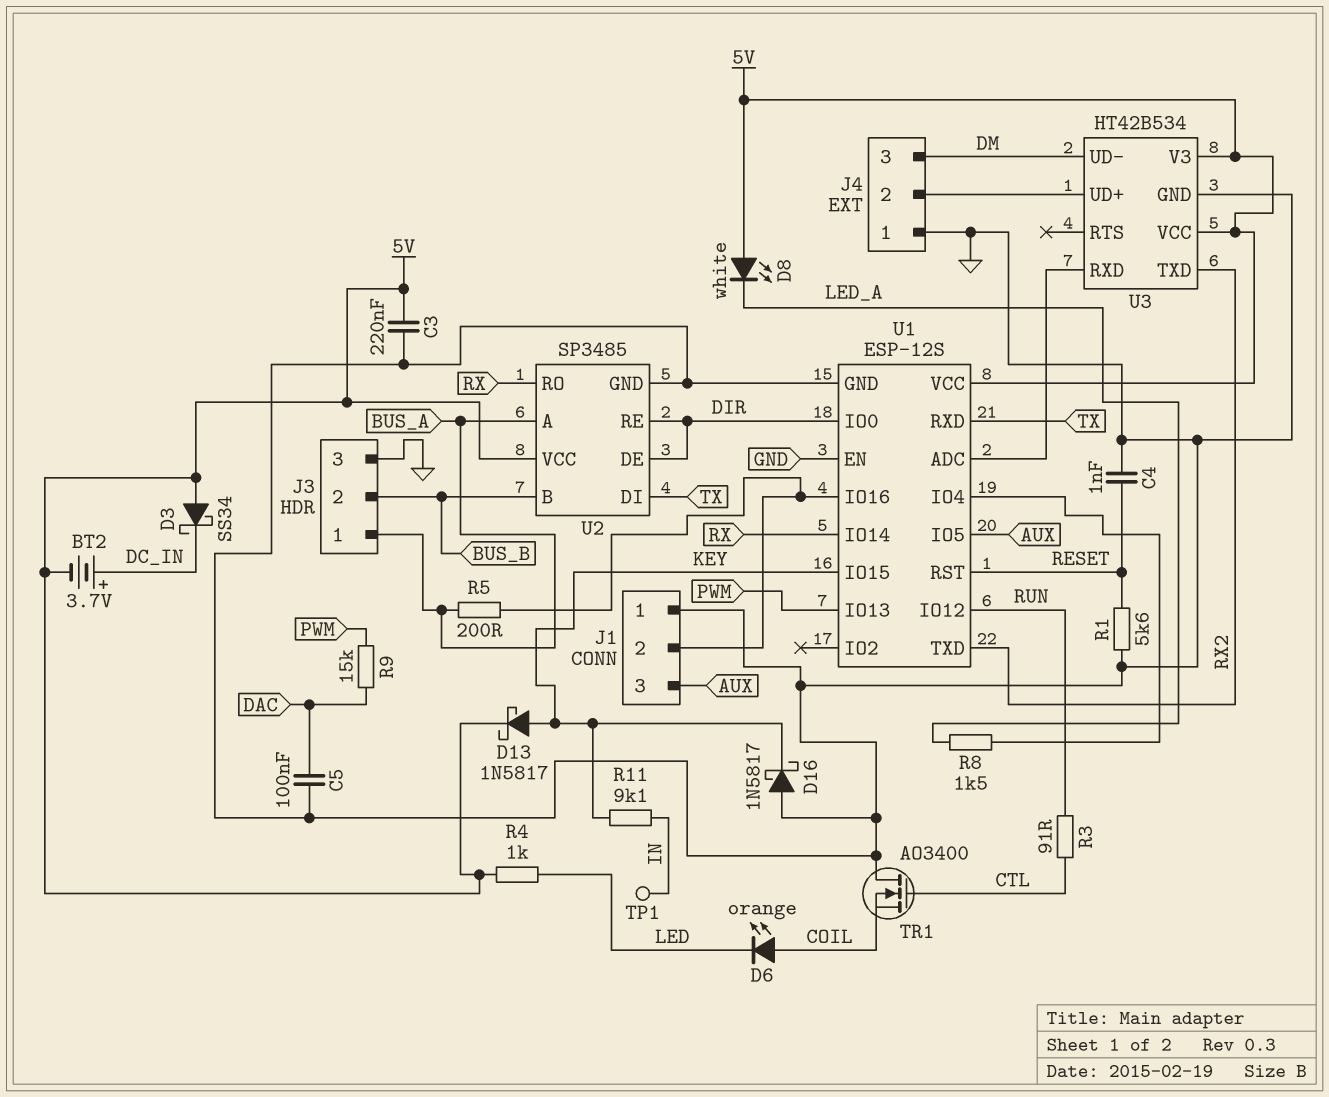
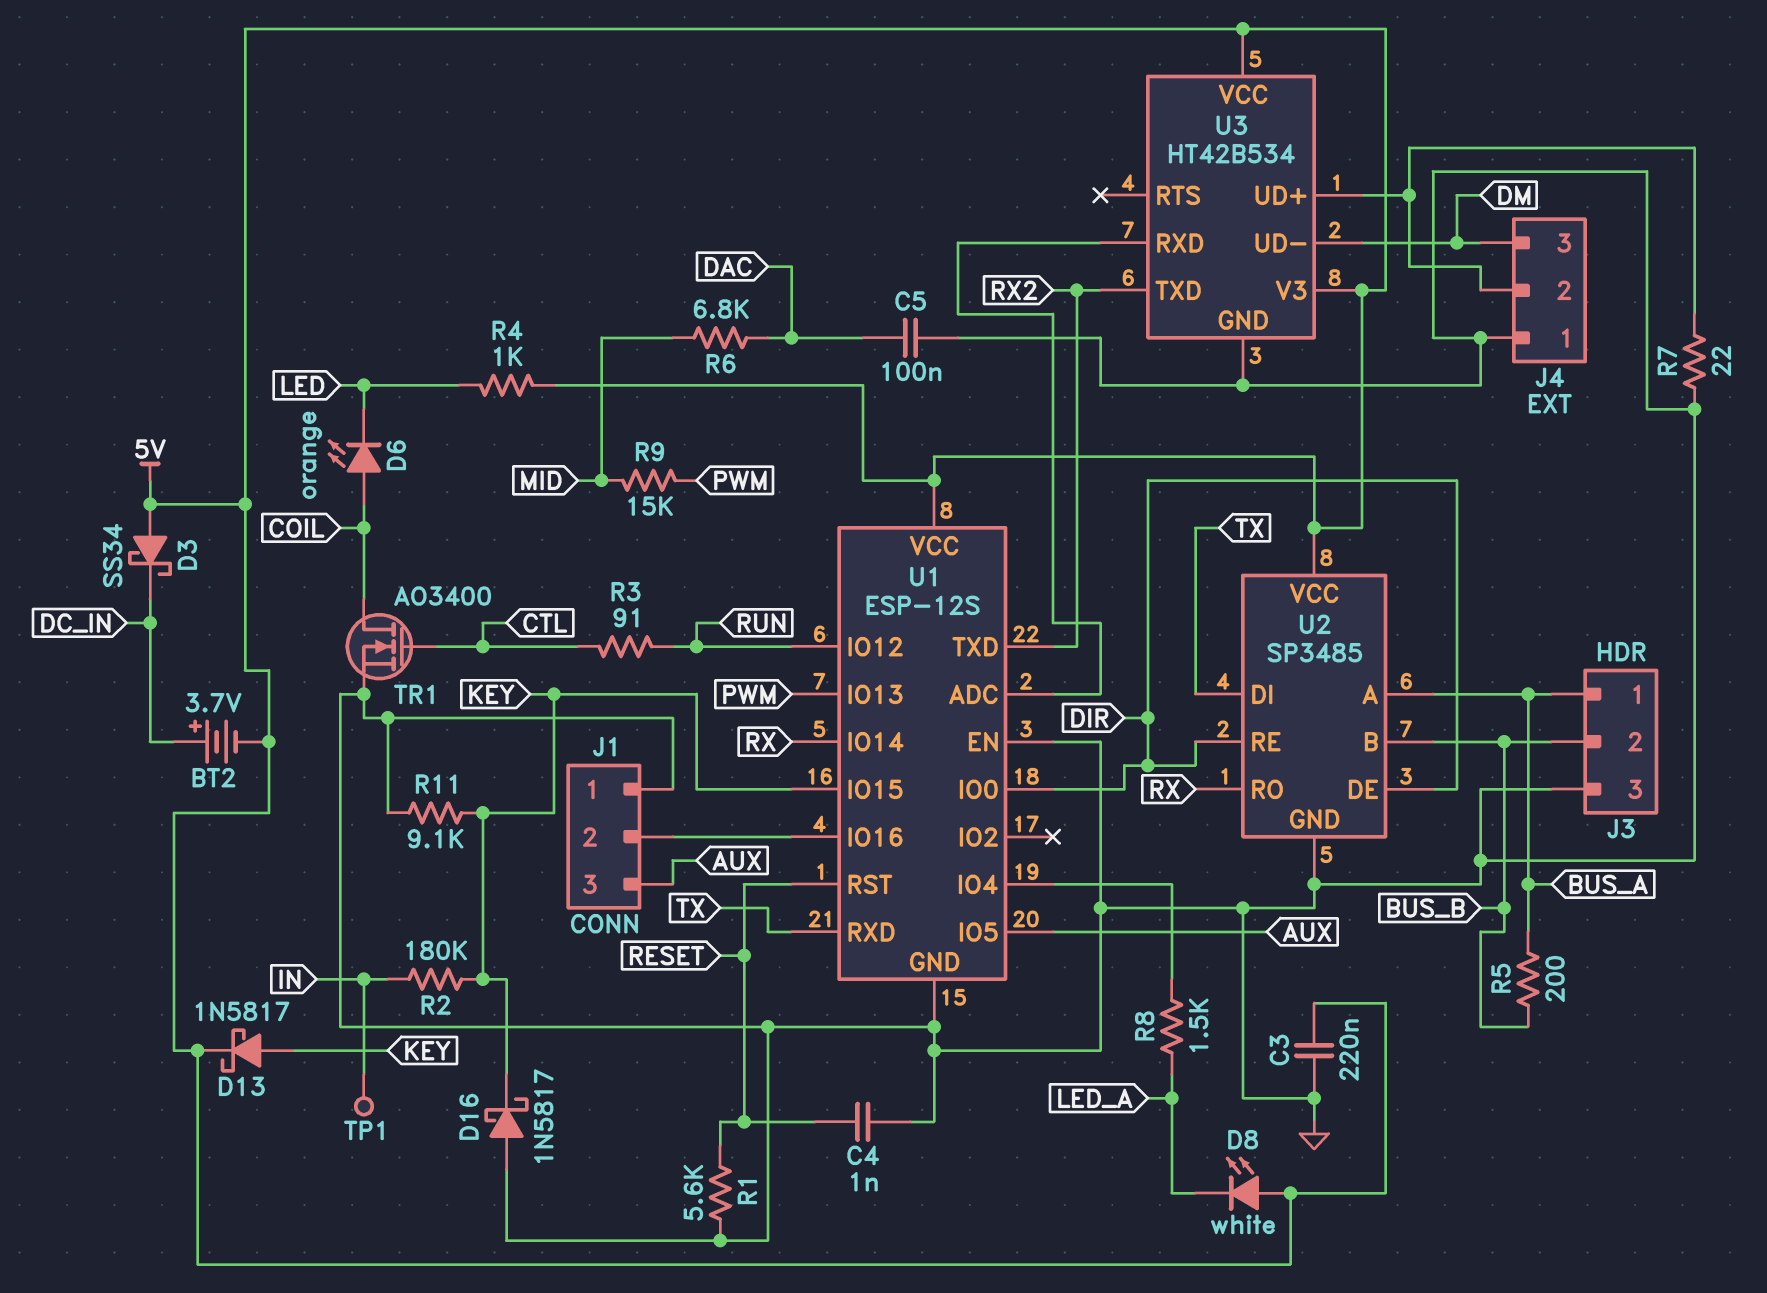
R2: none -> 180k (IN, KEY)
R5: 200 (BUS_A, J1/2) -> 200 (BUS_A, BUS_B)
R6: none -> 6.8k (DAC, MID)
R7: none -> 22 (GND, J4/2)
R9: 15k (DAC, PWM) -> 15k (MID, PWM)
R11: 9.1k (IN, KEY) -> 9.1k (GND, KEY)
TR1: NMOS AO3400 (G CTL, D GND, S COIL) -> NMOS AO3400 (G CTL, D COIL, S GND)

